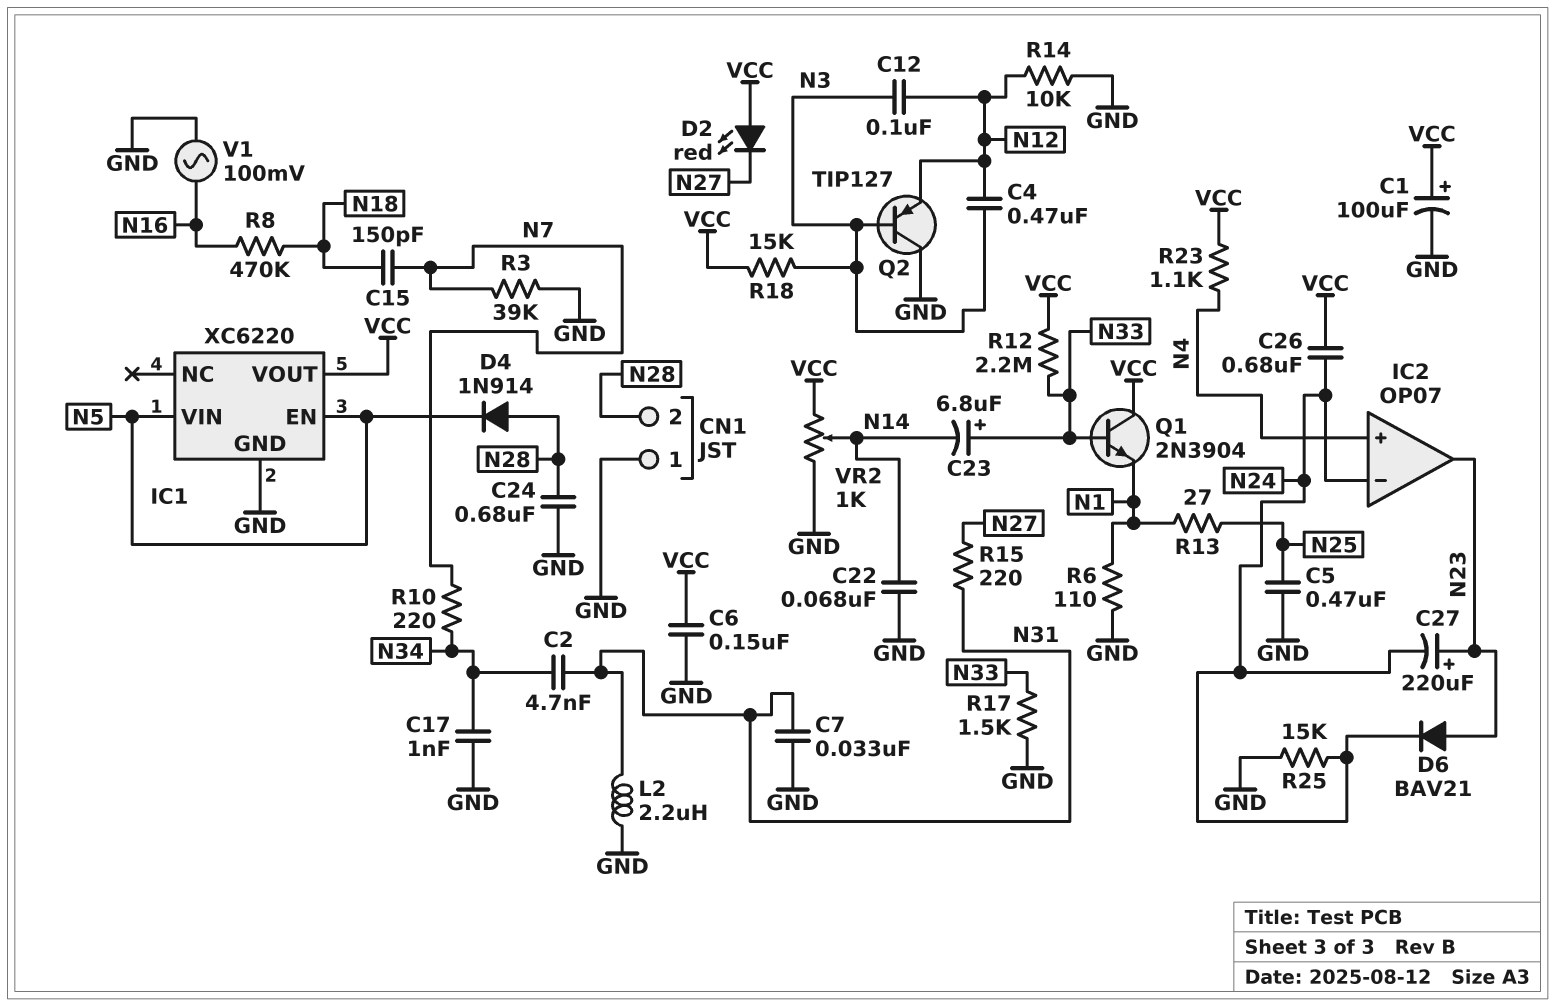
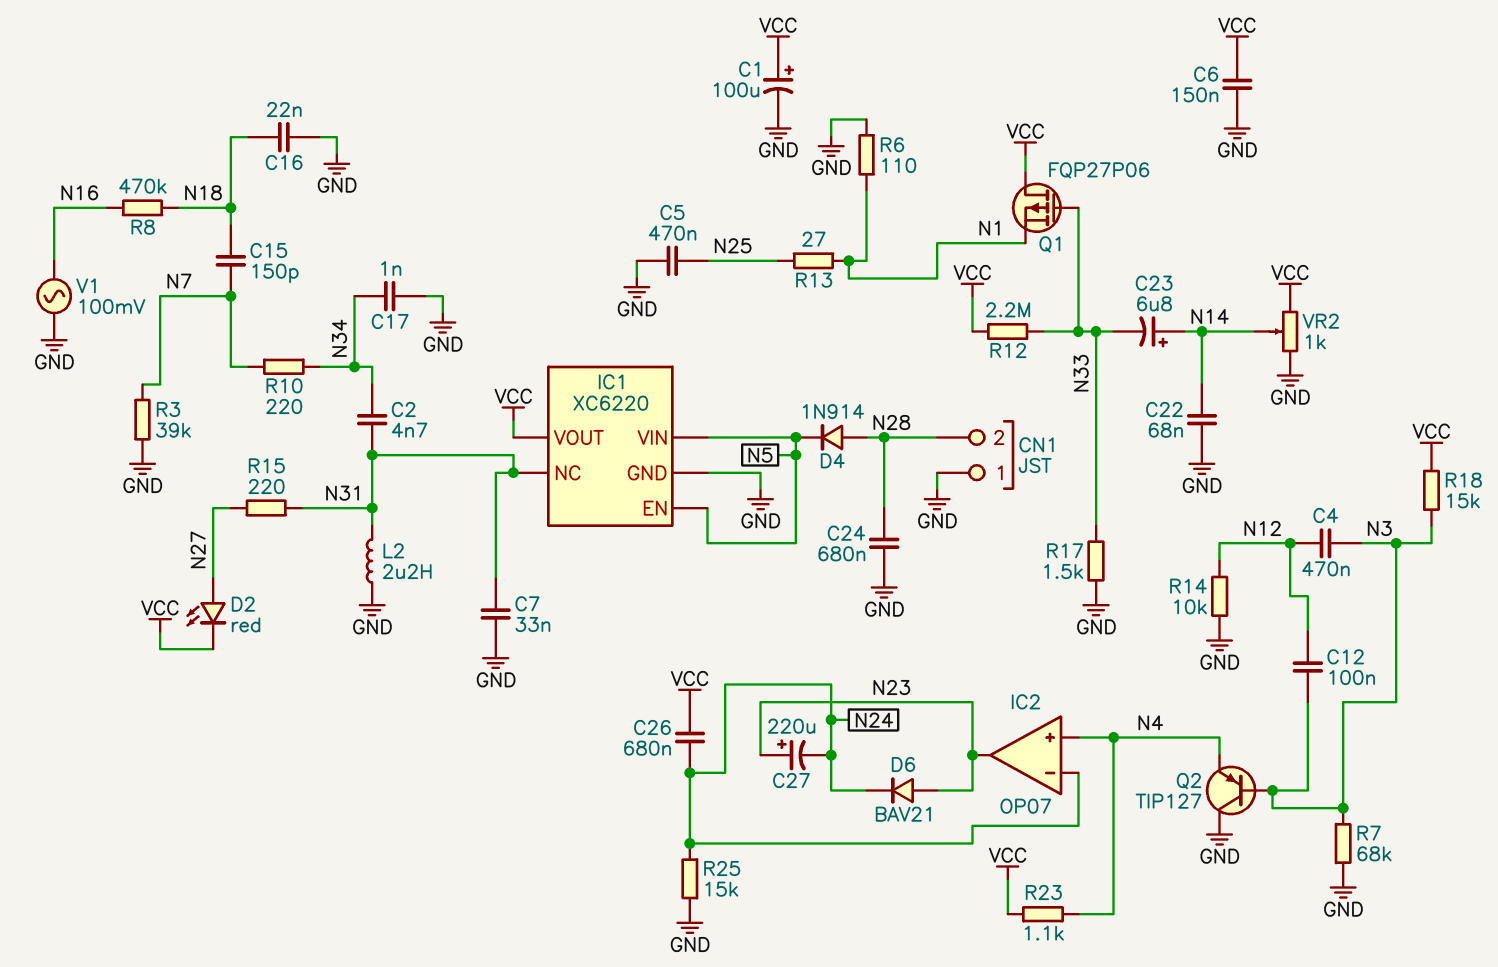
C16: none -> 22nF (GND, N18)
C23: 6.8uF (plus N33, minus N14) -> 6.8uF (plus N14, minus N33)
D2: LED red (A VCC, K N27) -> LED red (A N27, K VCC)
IC1 pin NC: none -> N31
Q1: NPN 2N3904 (B N33, C VCC, E N1) -> PMOS FQP27P06 (G N33, D VCC, S N1)
Q2: PNP TIP127 (B N3, C GND, E N12) -> PNP TIP127 (B N3, C GND, E N4)
R7: none -> 68k (GND, N3)

